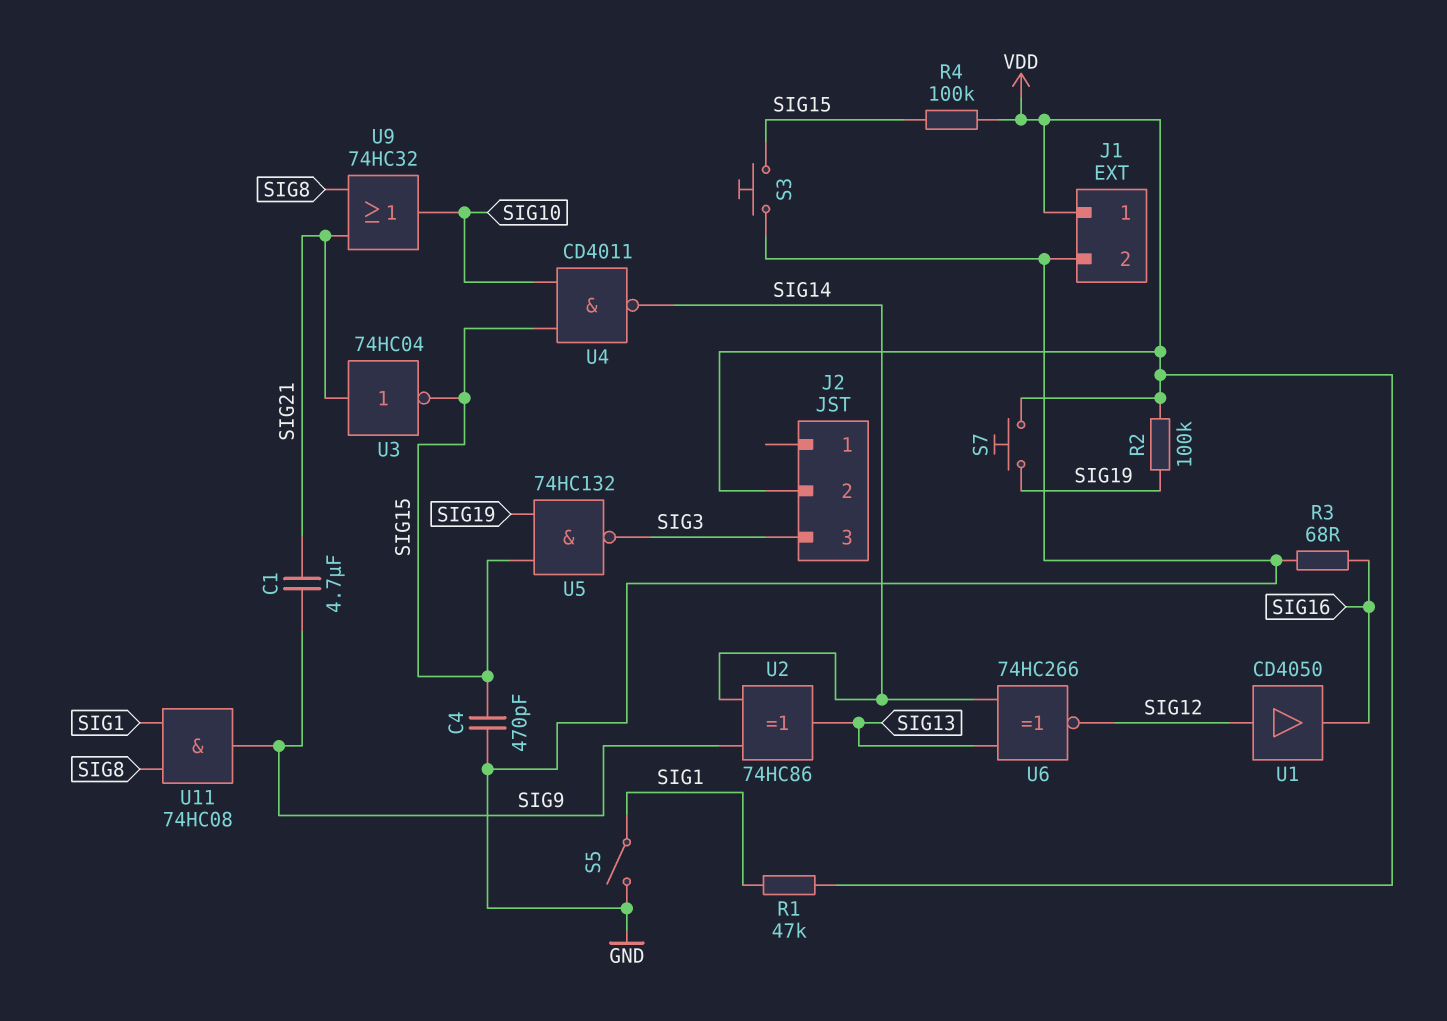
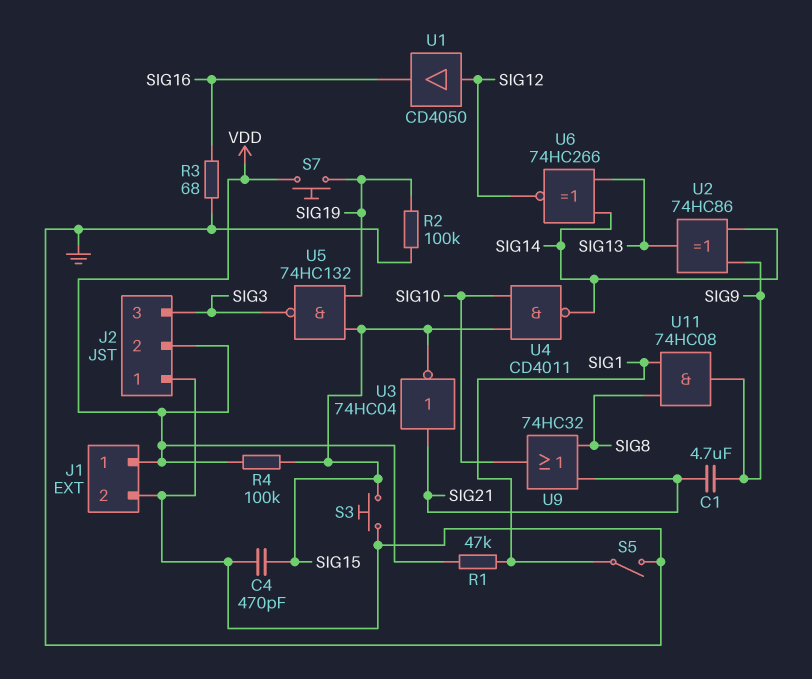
J2 pin 1: none -> GND
R2: 100k (SIG19, VDD) -> 100k (GND, SIG19)

